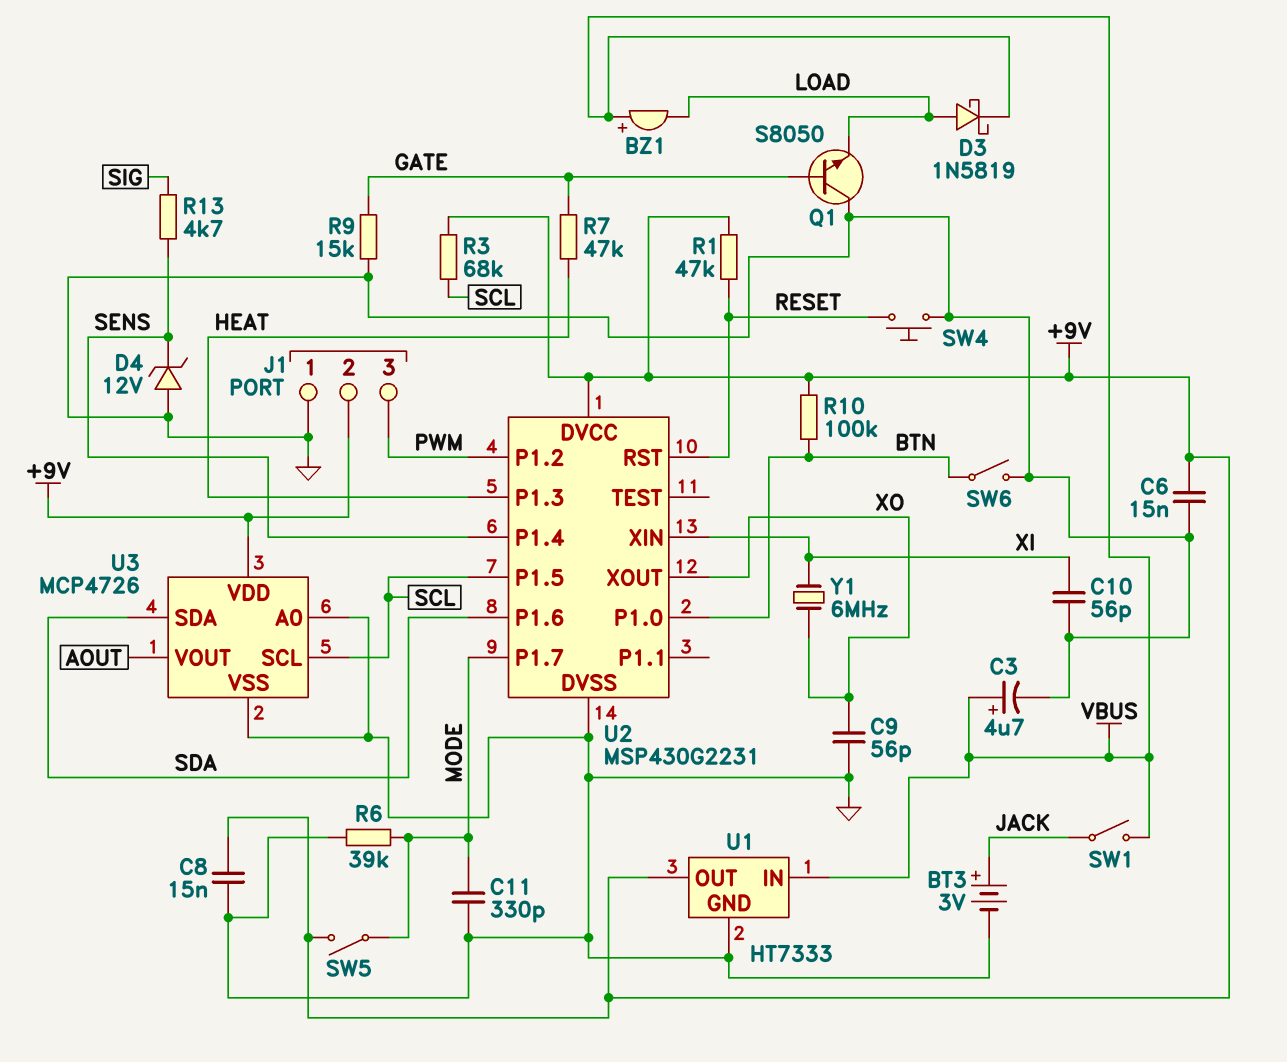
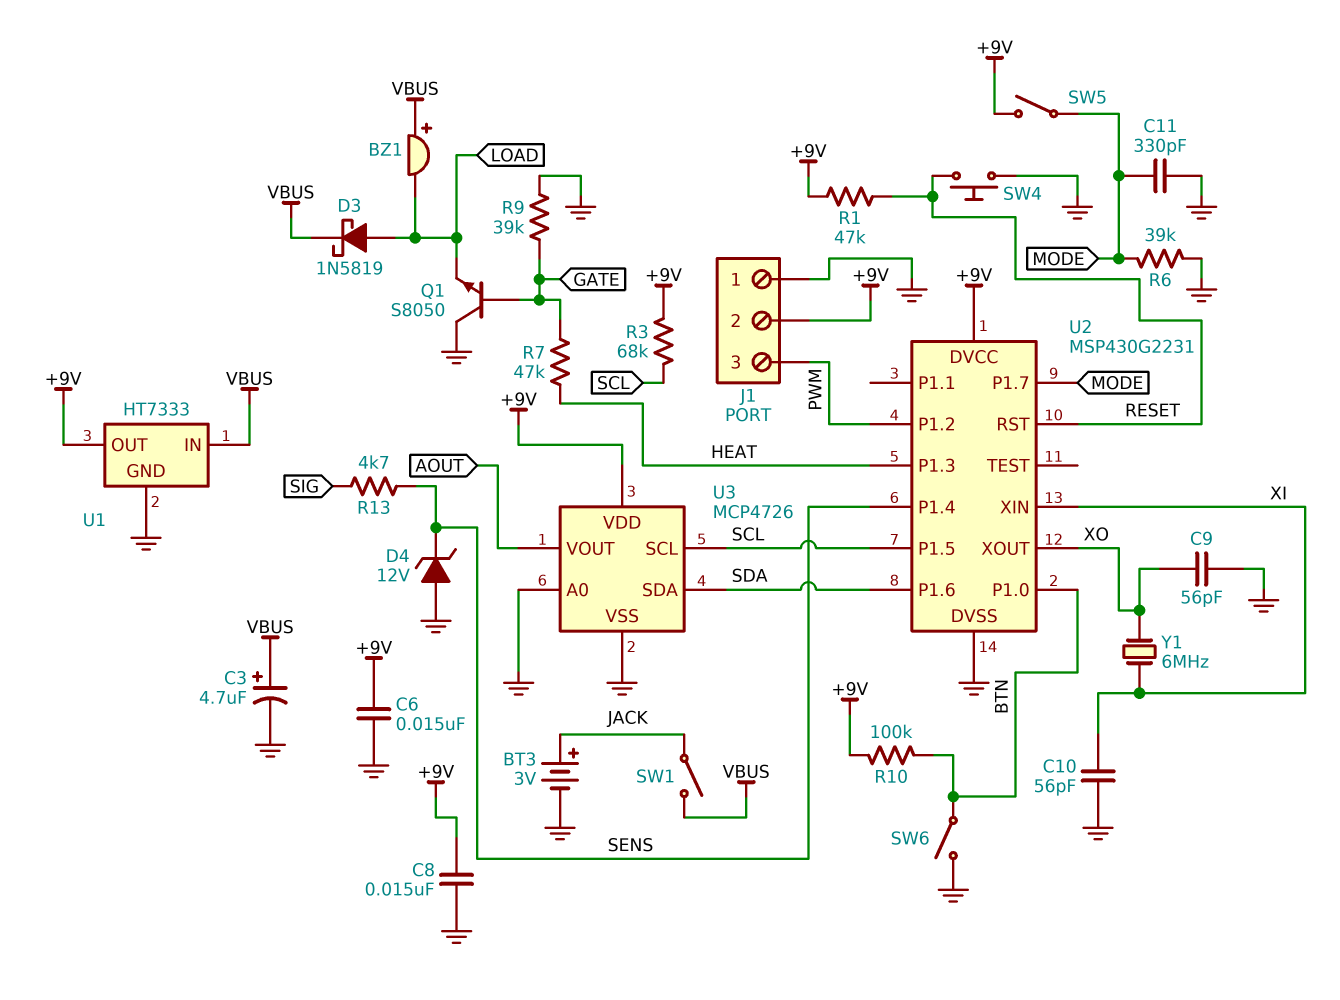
R9: 15k (GATE, GND) -> 39k (GATE, GND)

